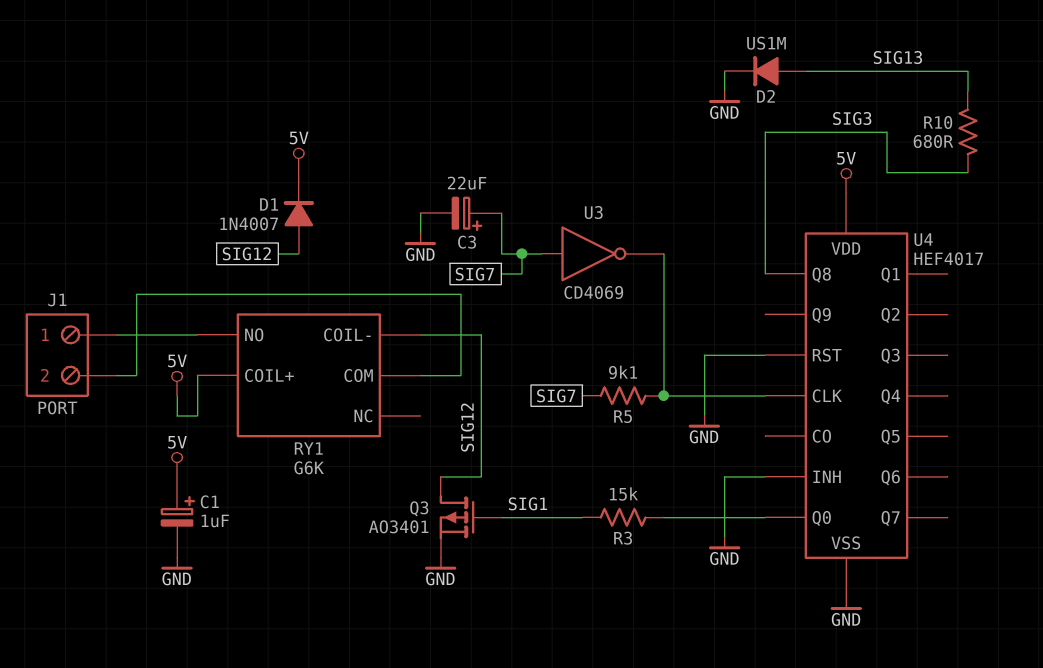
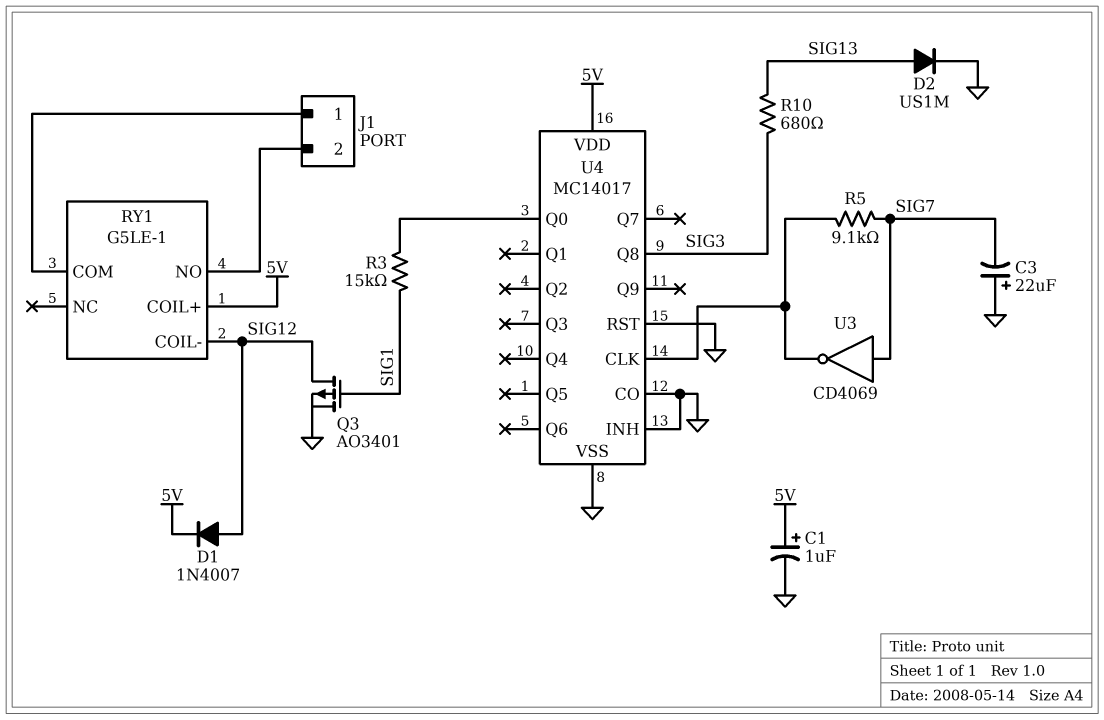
C3: 22uF (plus SIG7, minus GND) -> 22uF (plus GND, minus SIG7)
RY1: G6K -> G5LE-1
RY1 pin COM: J1/2 -> J1/1
RY1 pin NO: J1/1 -> J1/2
U4: HEF4017 -> MC14017
U4 pin CO: none -> GND

